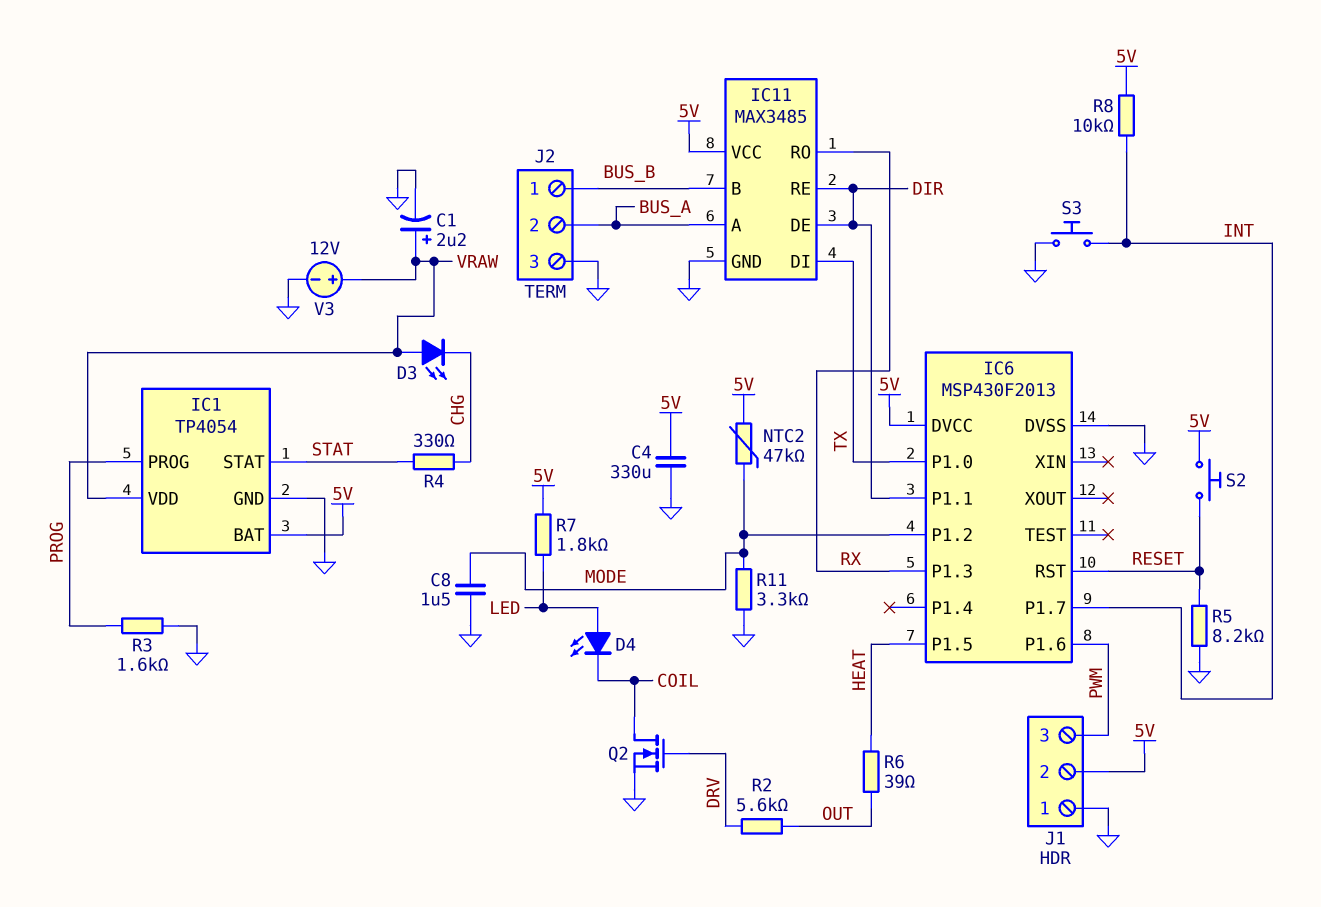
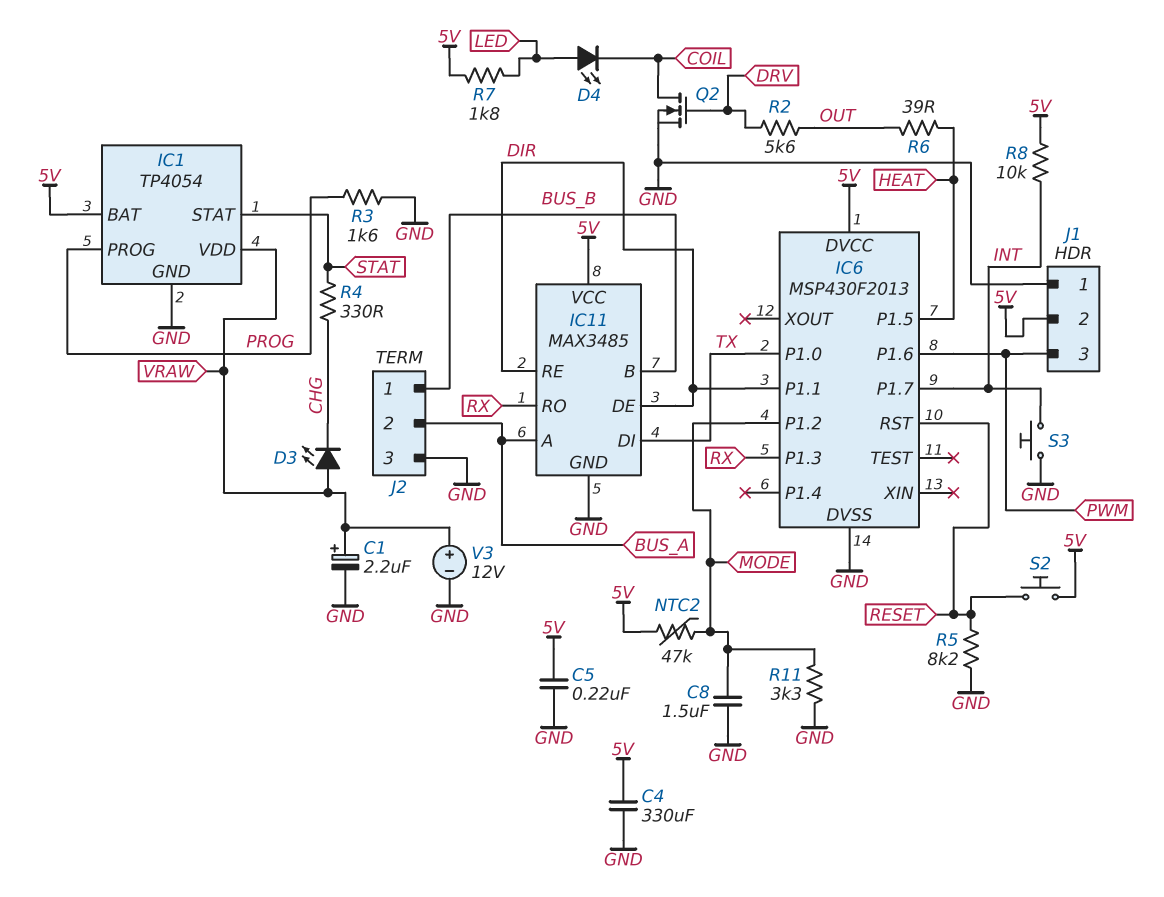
C5: none -> 220nF (5V, GND)

